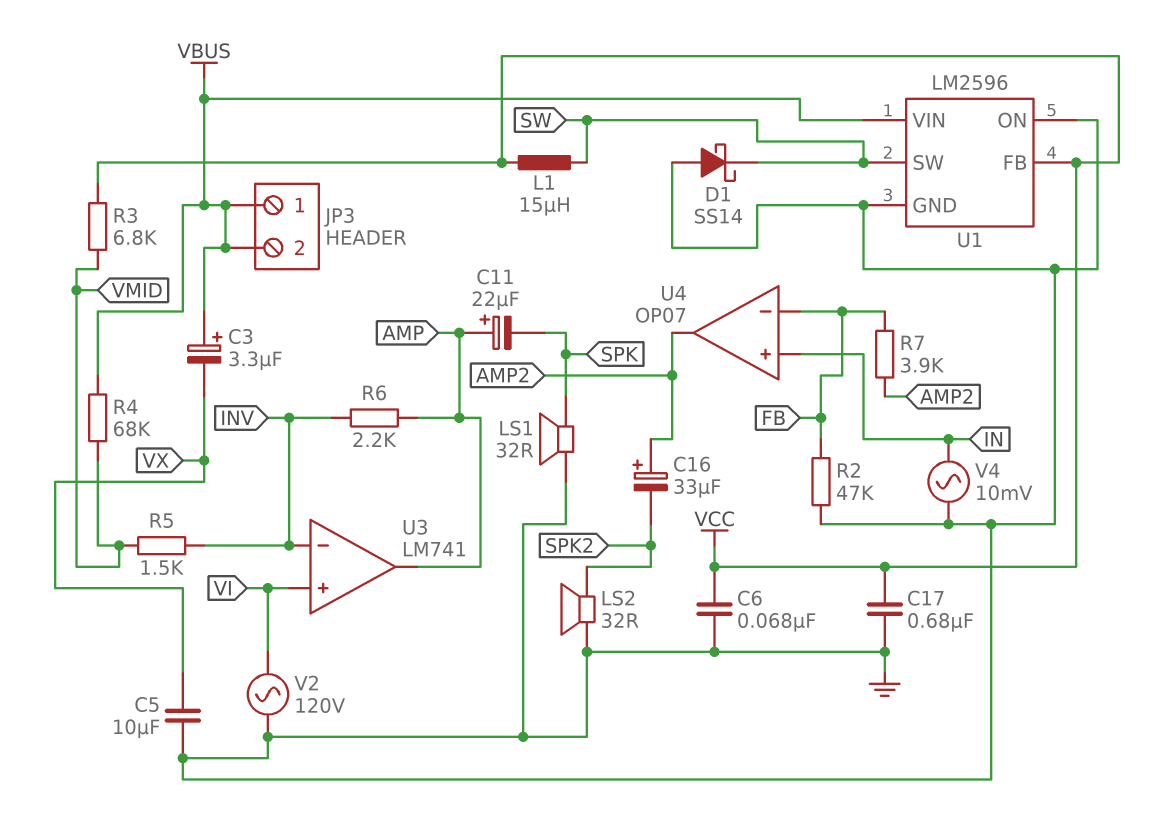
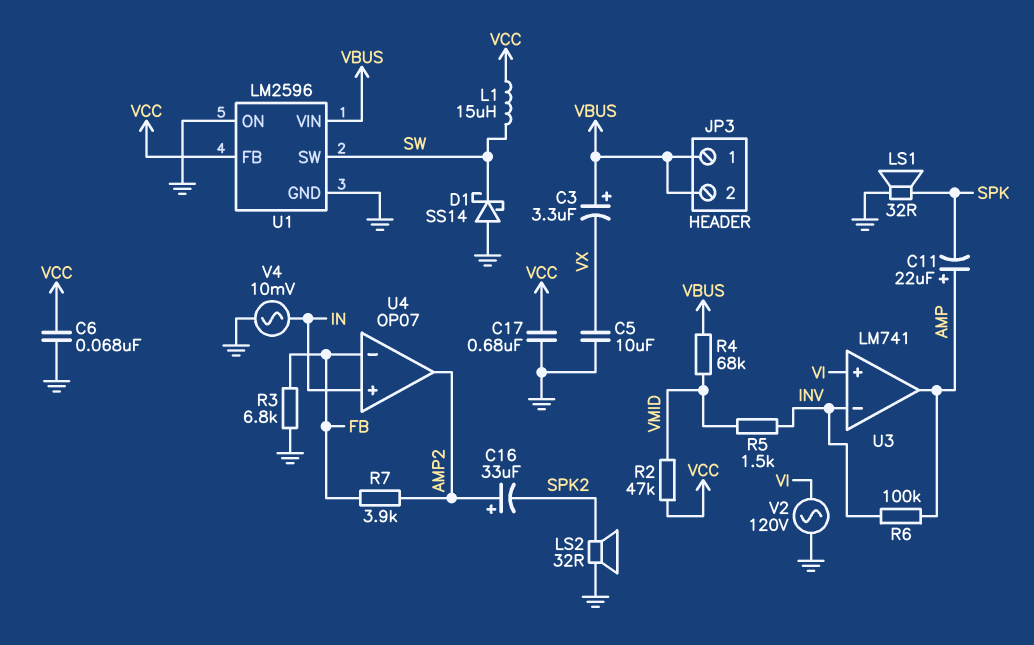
R2: 47k (FB, GND) -> 47k (VCC, VMID)
R3: 6.8k (VCC, VMID) -> 6.8k (FB, GND)
R6: 2.2k (AMP, INV) -> 100k (AMP, INV)

